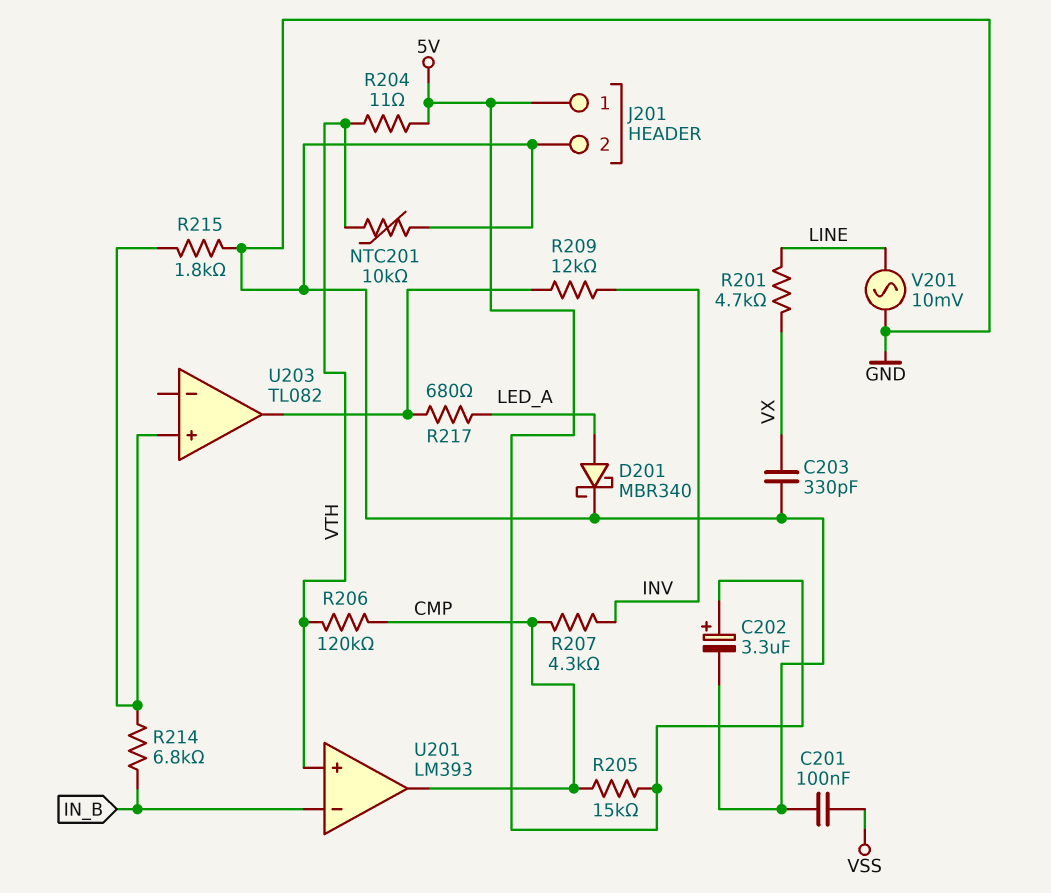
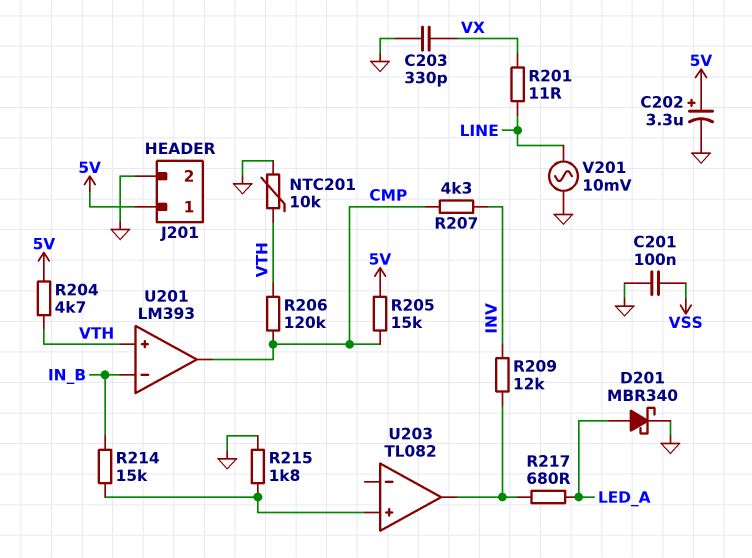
R201: 4.7k (LINE, VX) -> 11 (LINE, VX)
R204: 11 (5V, VTH) -> 4.7k (5V, VTH)
R214: 6.8k (IN_B, U203/in+) -> 15k (IN_B, U203/in+)

